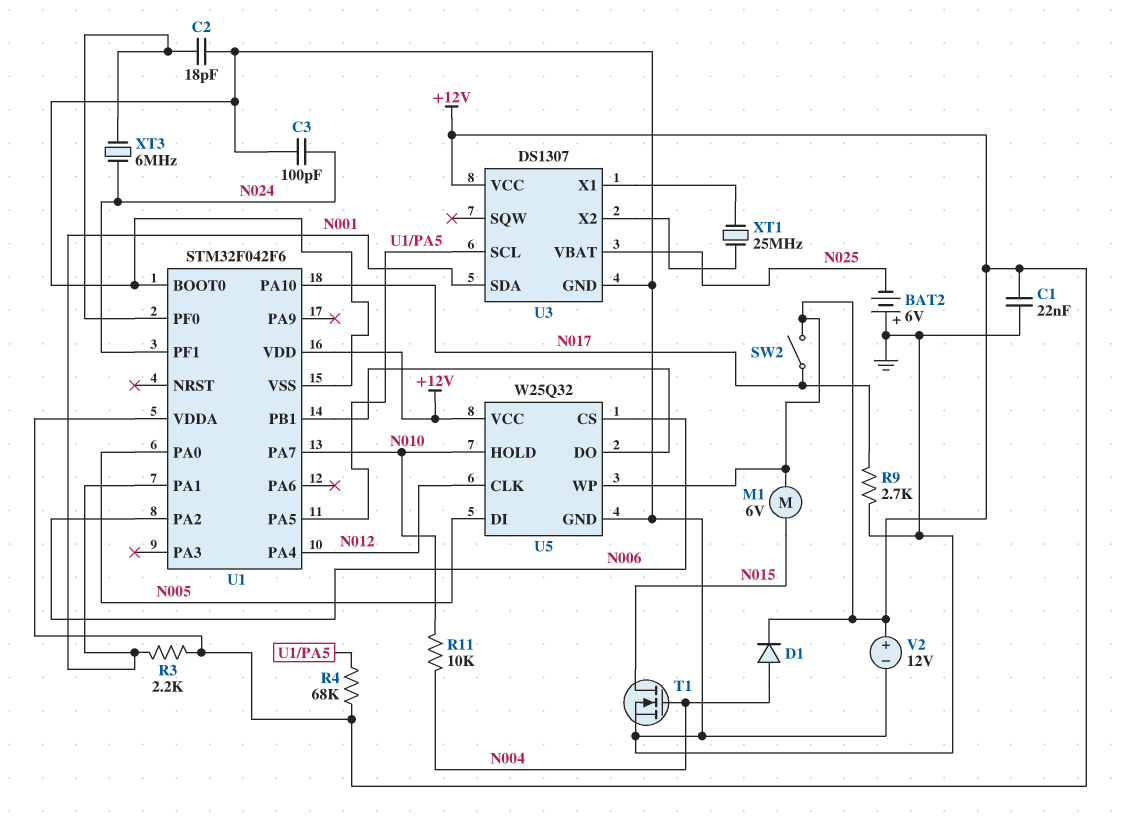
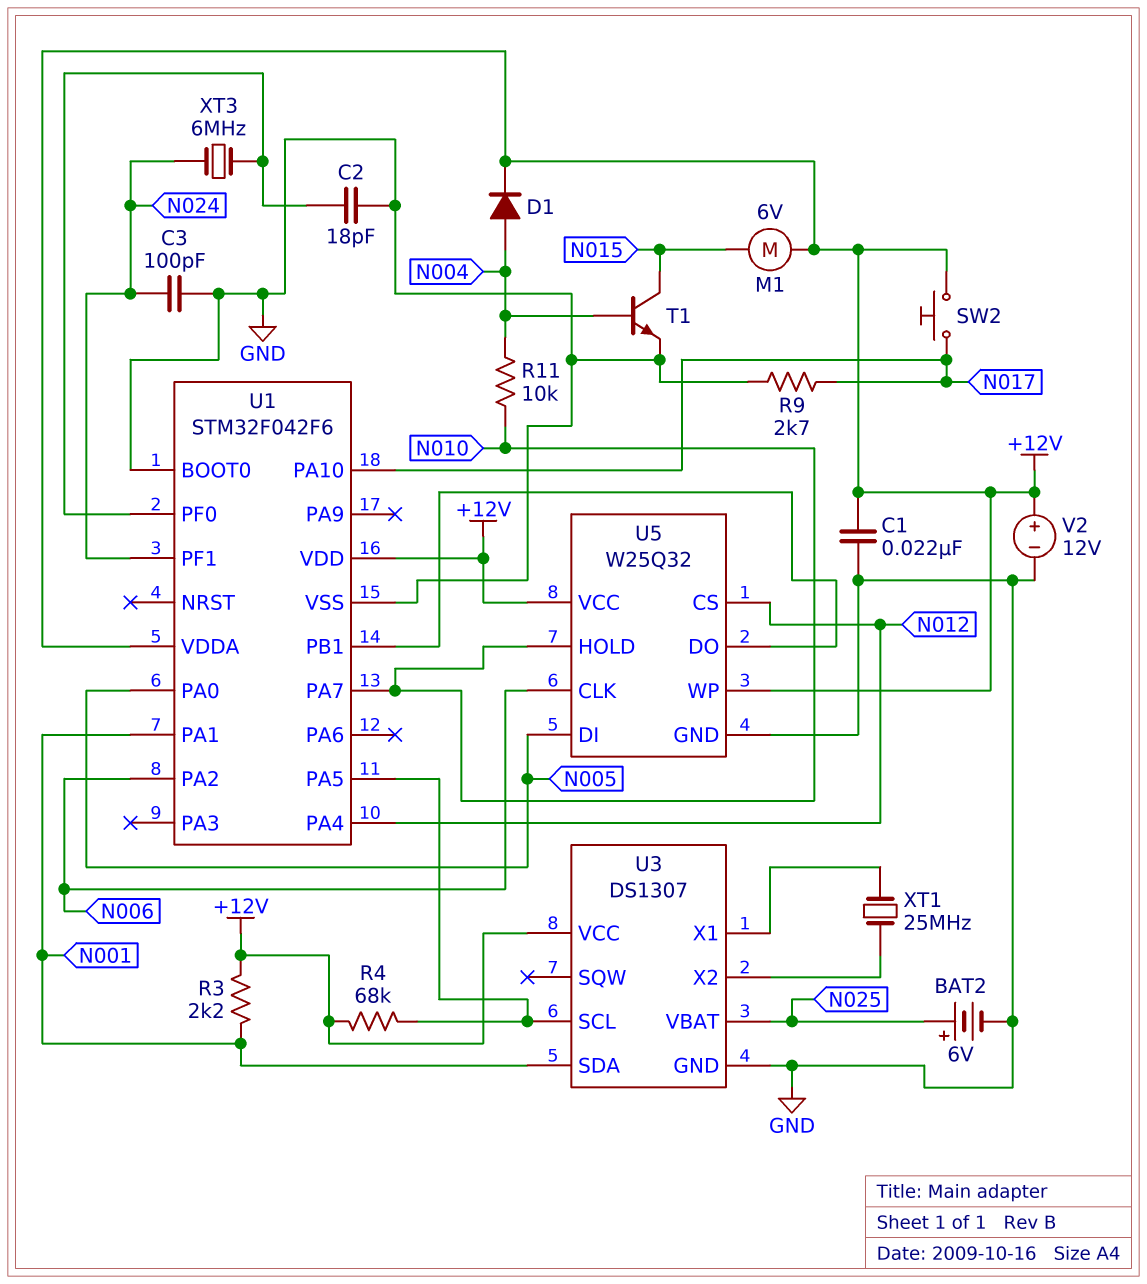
BAT2: 6V (plus GND, minus N025) -> 6V (plus N025, minus GND)
SW2: switch (+12V, N017) -> button (+12V, N017)
T1: NMOS (G N004, D N015, S GND) -> NPN (B N004, C N015, E GND)
U5 pin CLK: N012 -> N006
U5 pin CS: N006 -> N012

